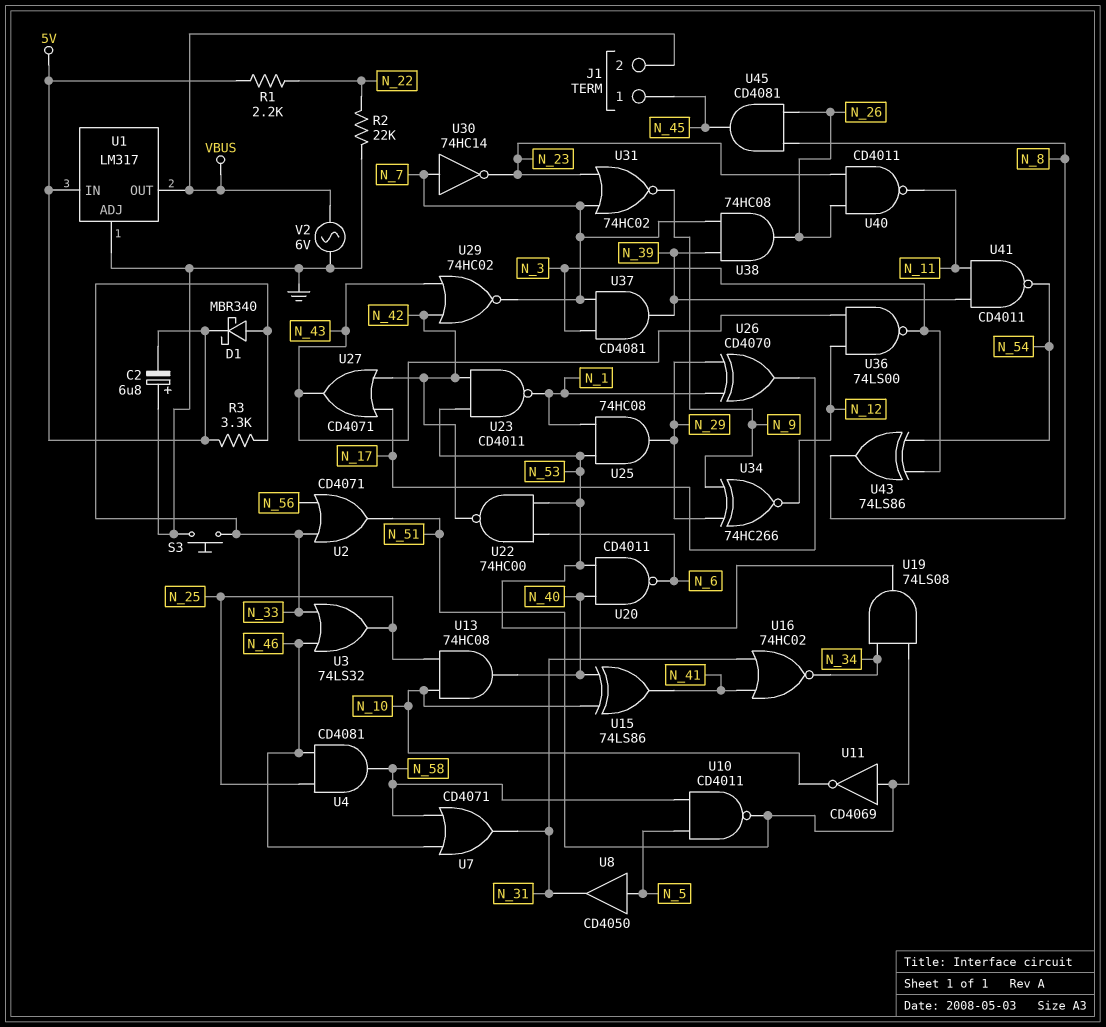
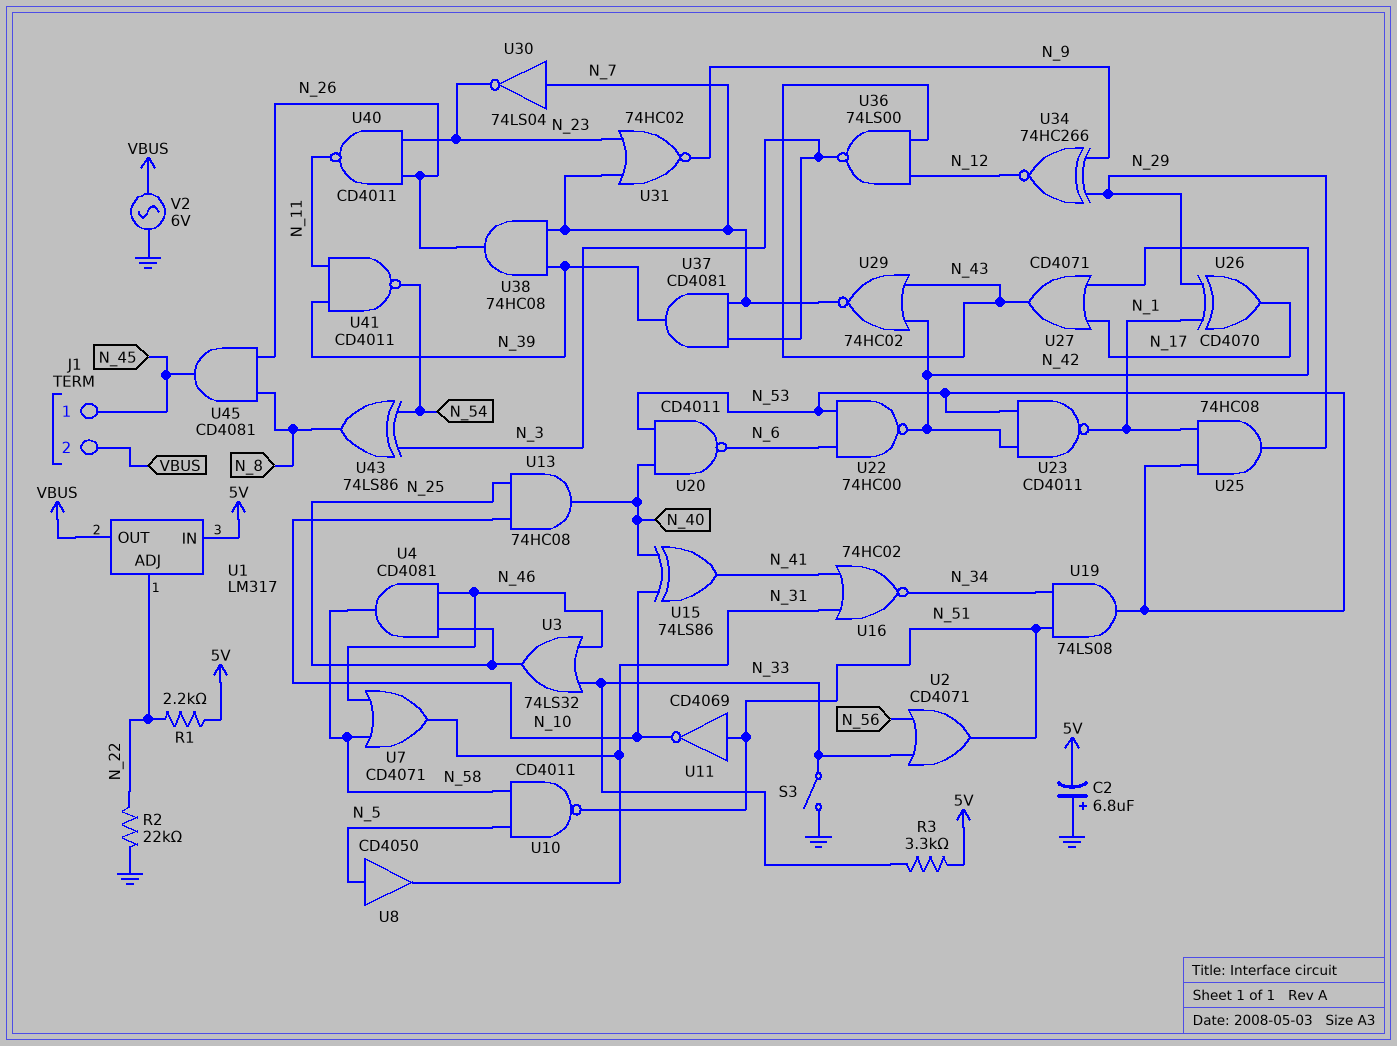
D1: schottky MBR340 (A N_33, K 5V) -> none
S3: button (GND, N_33) -> switch (GND, N_33)
U1 pin ADJ: GND -> N_22
U30: NOT 74HC14 (in N_7, out N_23) -> NOT 74LS04 (in N_7, out N_23)

